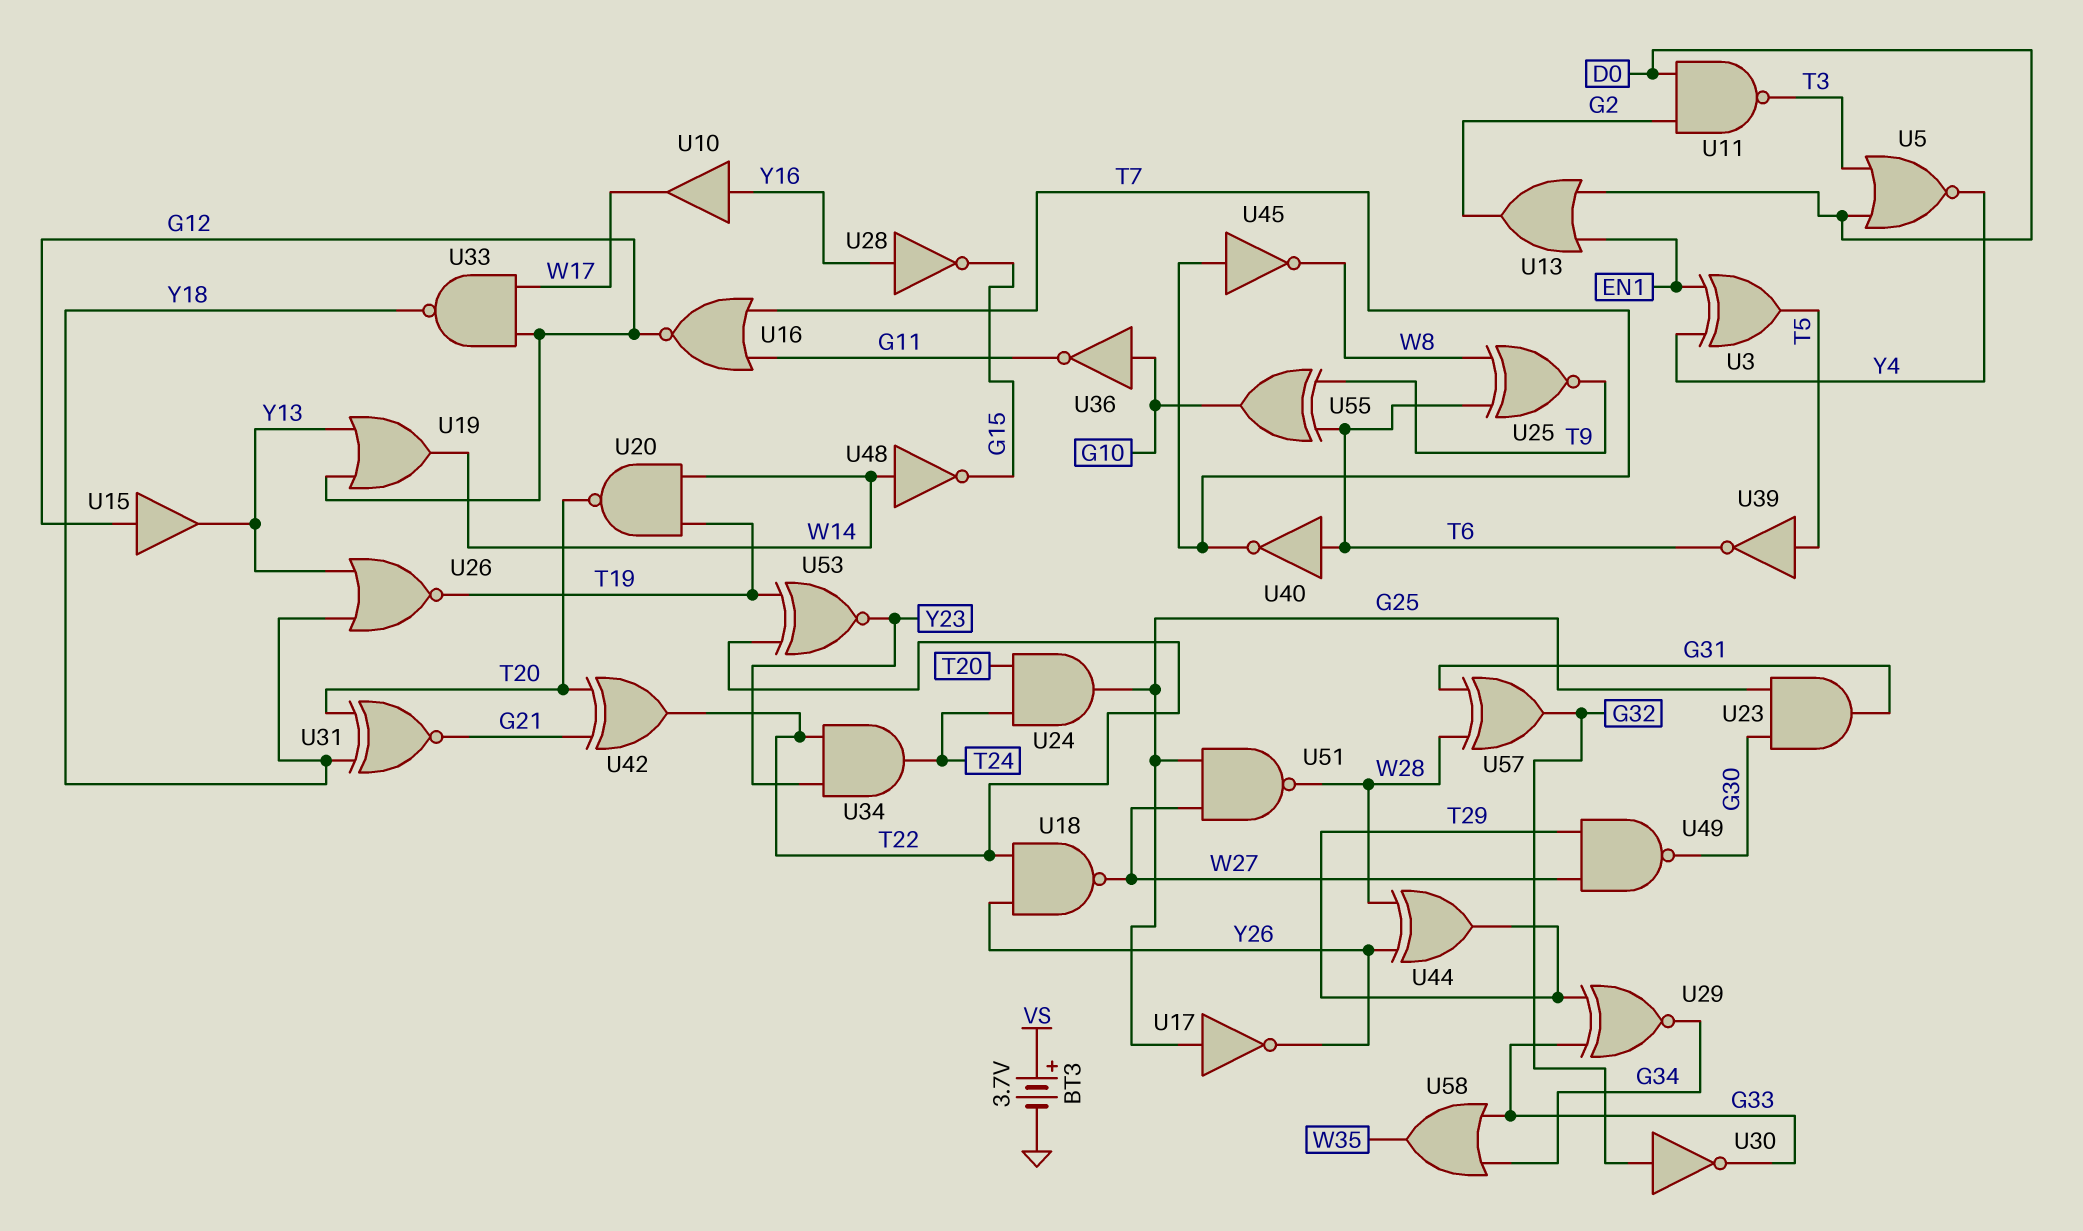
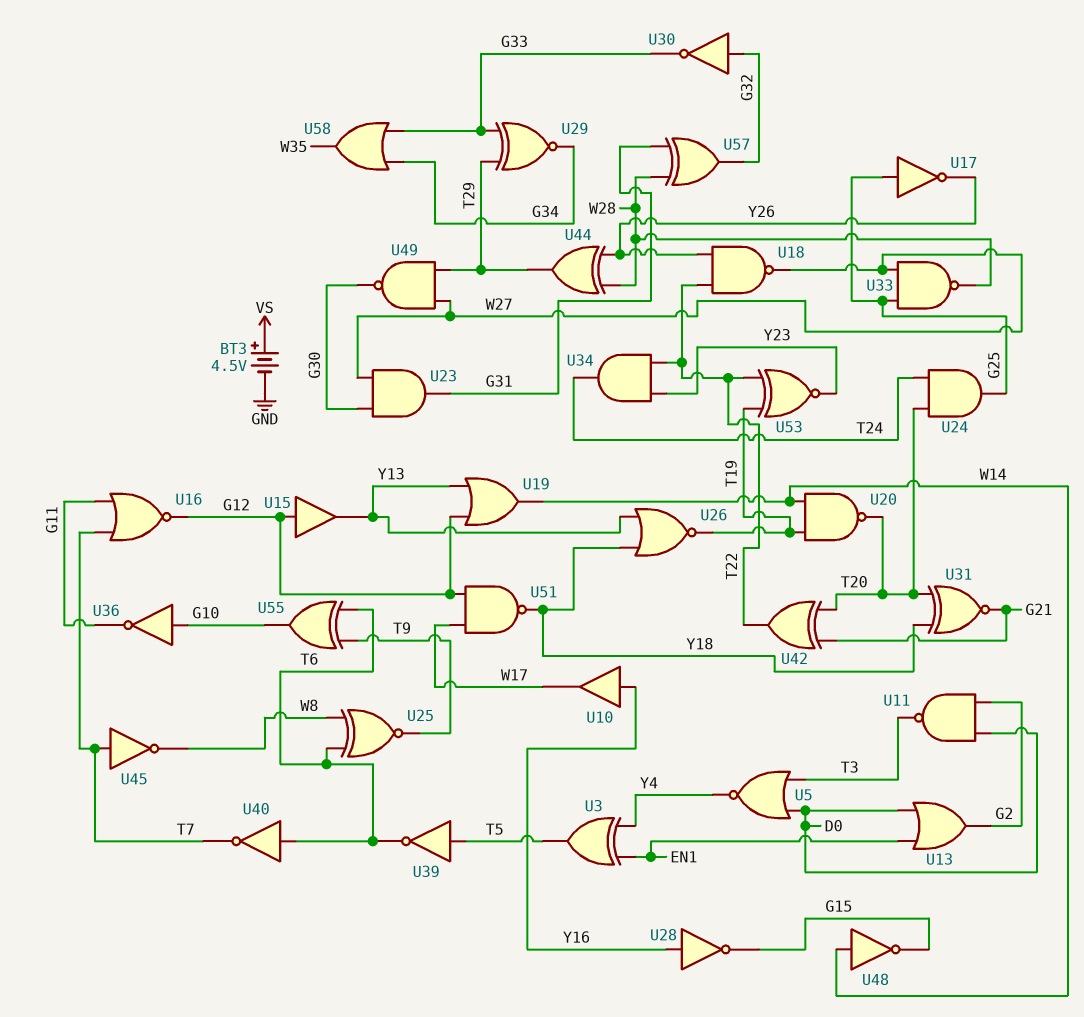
BT3: 3.7V (plus VS, minus GND) -> 4.5V (plus VS, minus GND)
U23: AND (in G25, in G30, out G31) -> AND (in G30, in W27, out G31)
U33: NAND (in G12, in W17, out Y18) -> NAND (in G25, in W27, out W28)
U51: NAND (in G25, in W27, out W28) -> NAND (in G12, in W17, out Y18)

